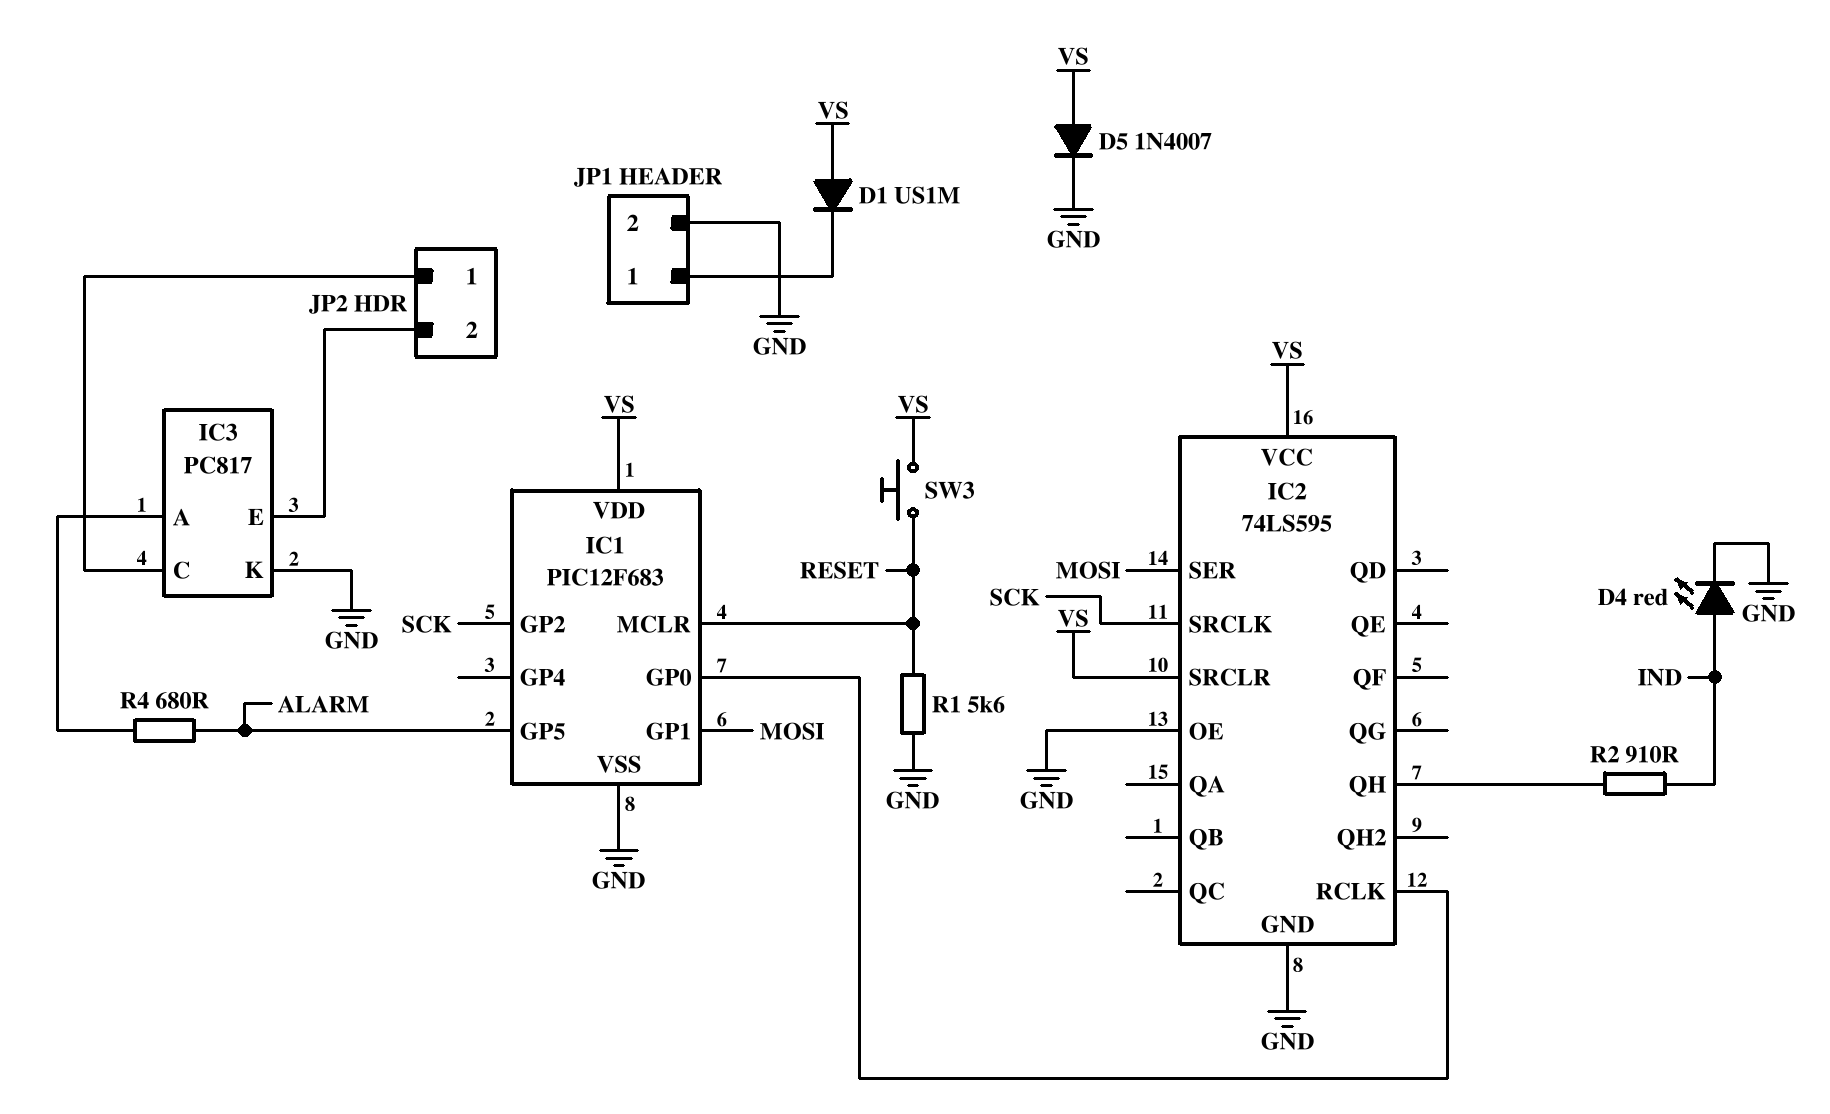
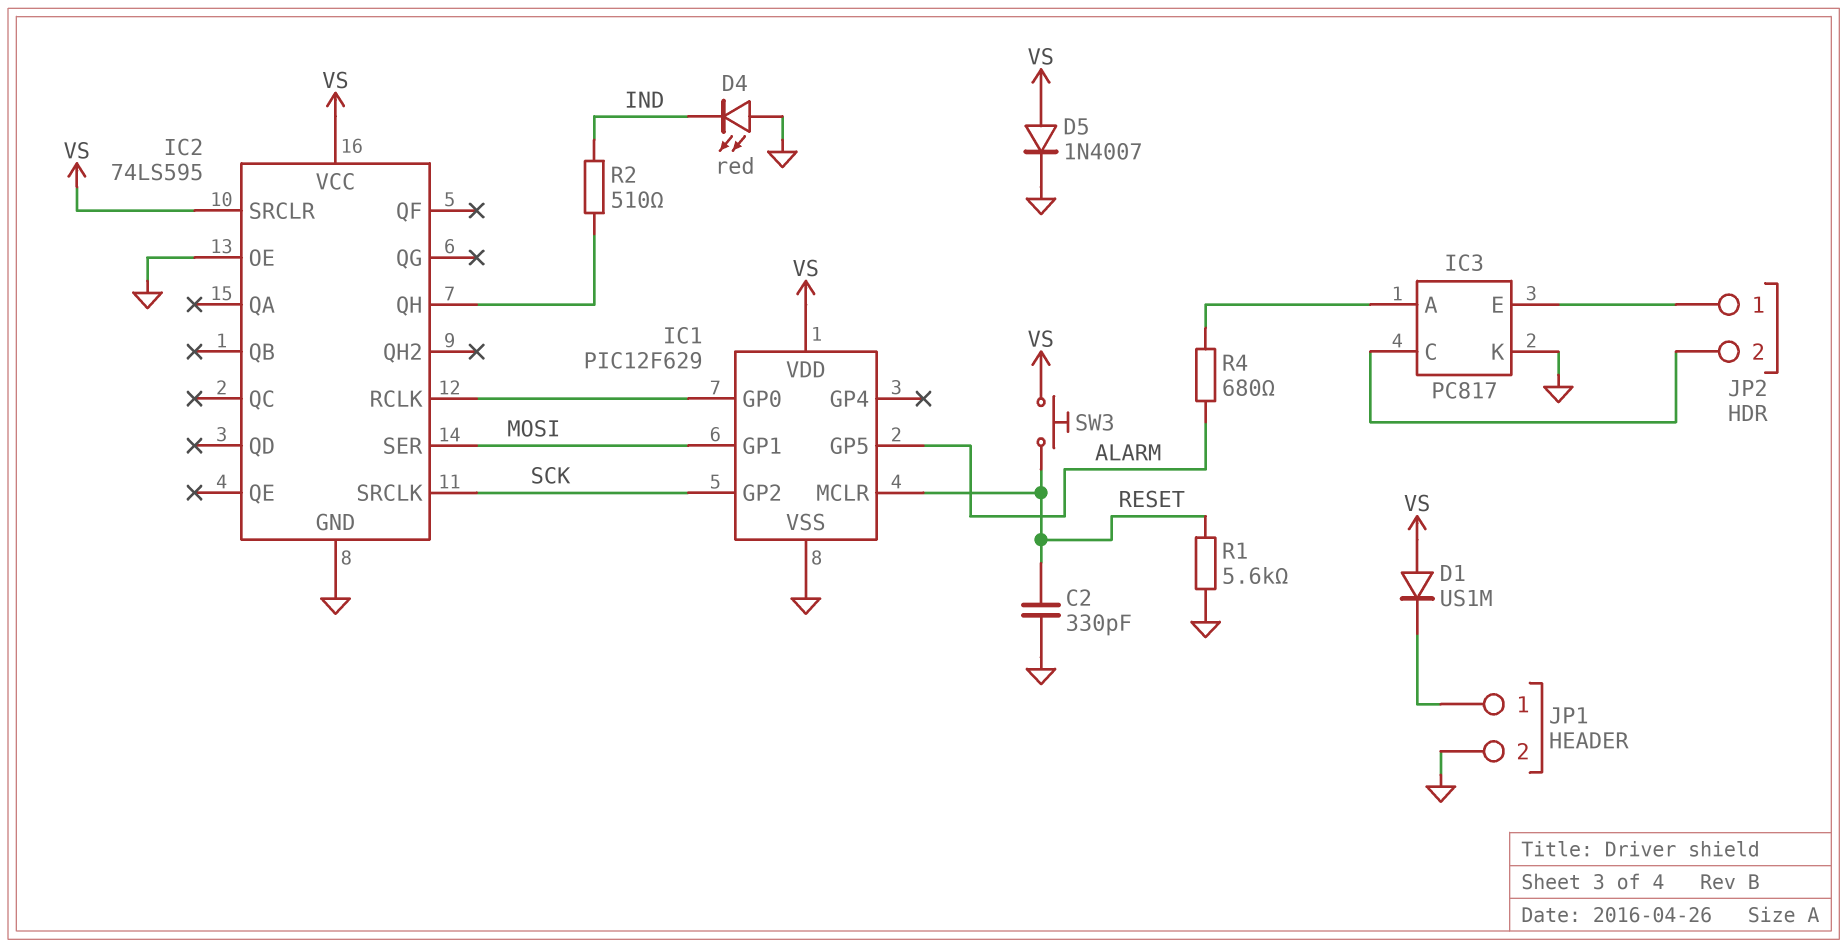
C2: none -> 330pF (GND, RESET)
D4: LED red (A IND, K GND) -> LED red (A GND, K IND)
IC1: PIC12F683 -> PIC12F629
JP2 pin 1: IC3/C -> IC3/E
JP2 pin 2: IC3/E -> IC3/C
R2: 910 (IC2/QH, IND) -> 510 (IC2/QH, IND)

